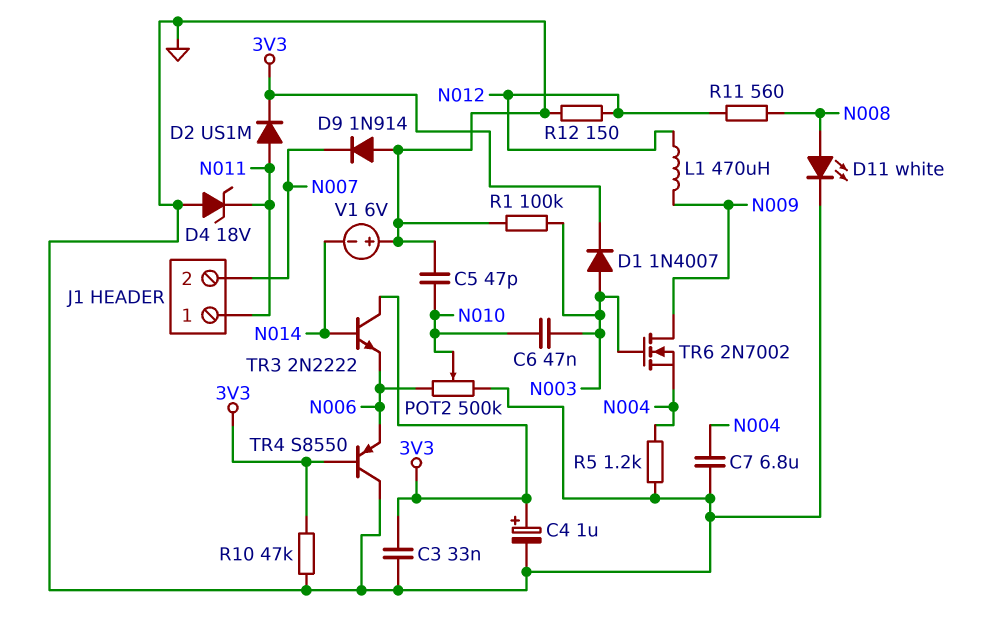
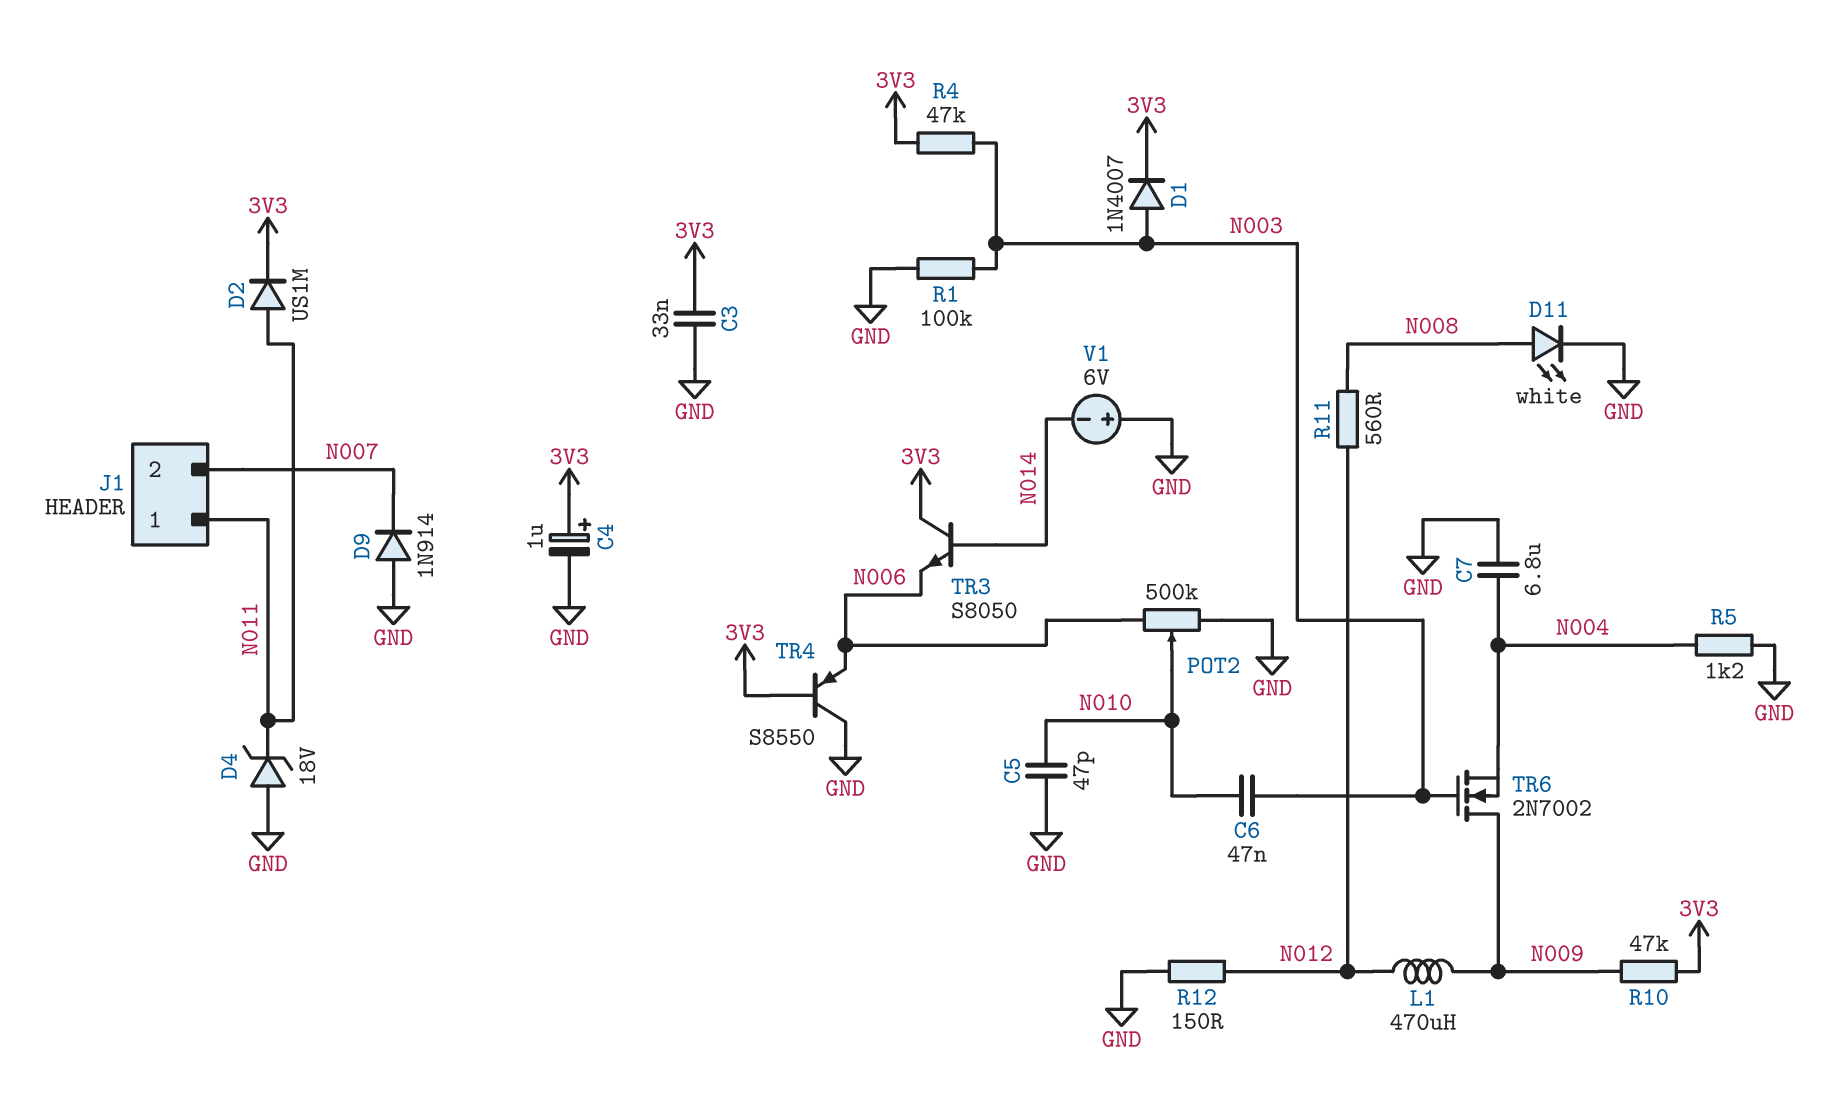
R4: none -> 47k (3V3, N003)
R10: 47k (3V3, GND) -> 47k (3V3, N009)
TR3: NPN 2N2222 (B N014, C 3V3, E N006) -> NPN S8050 (B N014, C 3V3, E N006)

